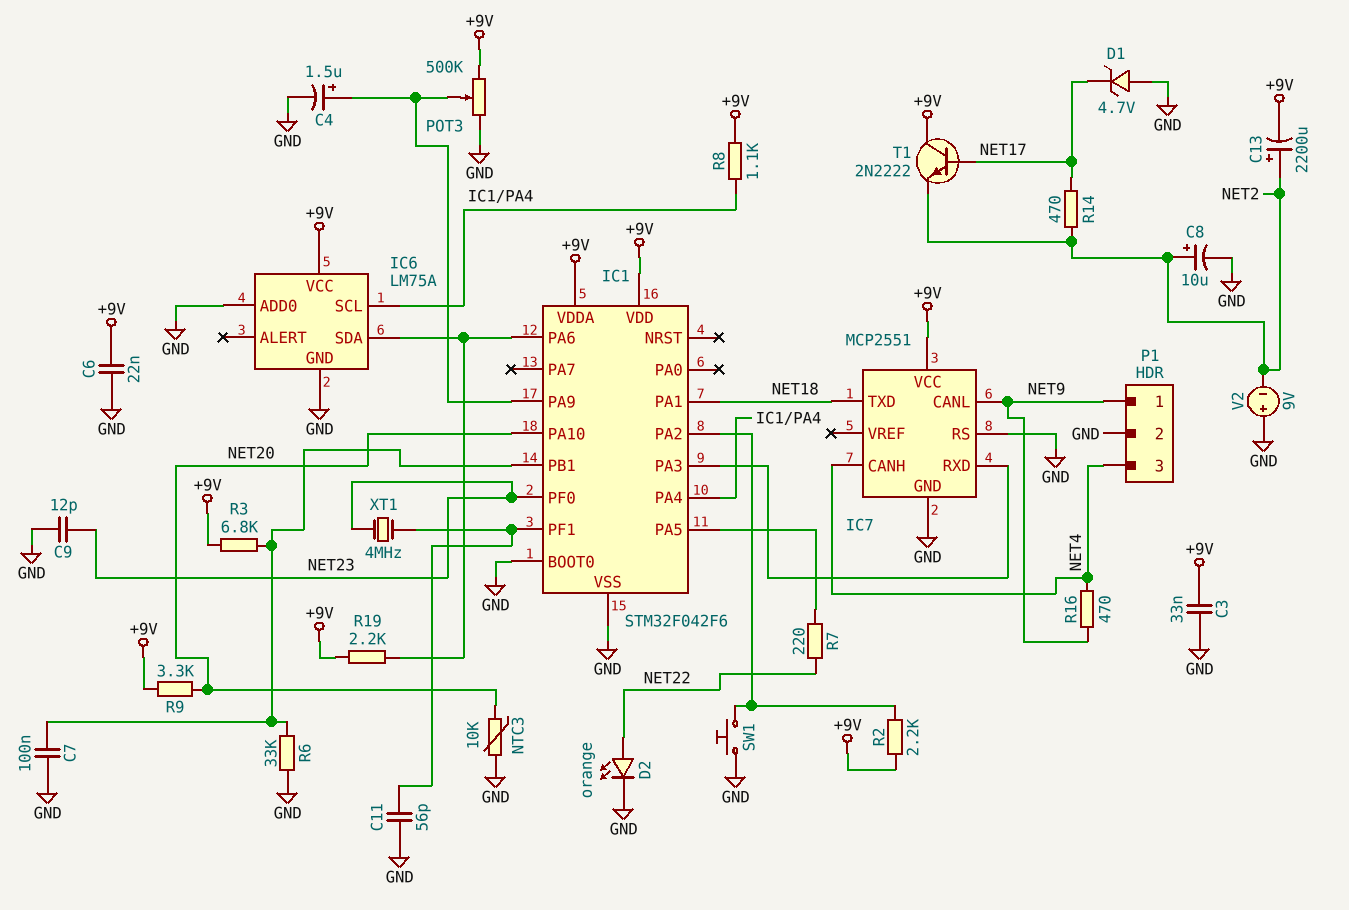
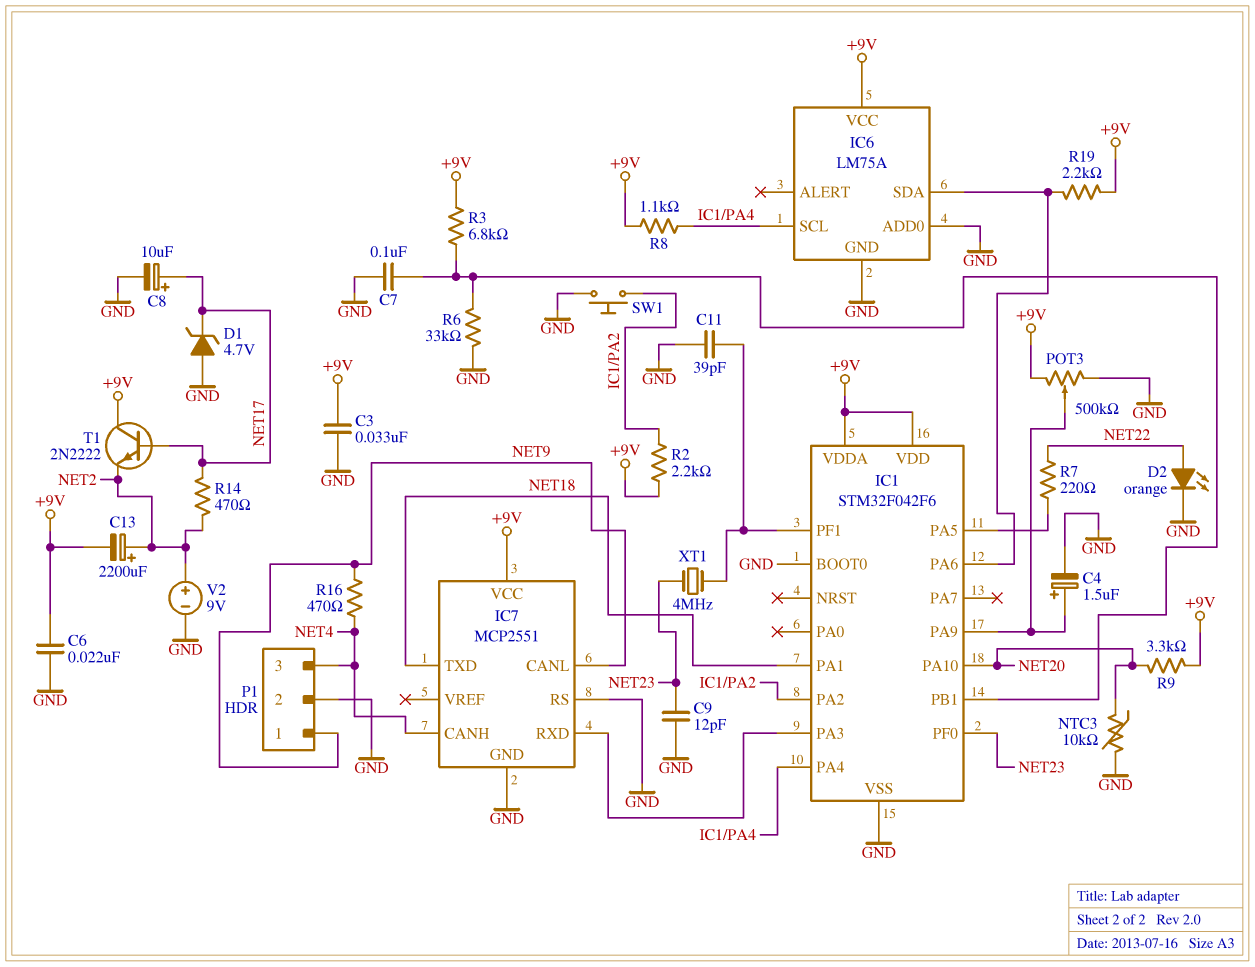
C8: 10uF (plus NET2, minus GND) -> 10uF (plus NET17, minus GND)
C11: 56pF (GND, IC1/PF1) -> 39pF (GND, IC1/PF1)
V2: 9V (plus GND, minus NET2) -> 9V (plus NET2, minus GND)

